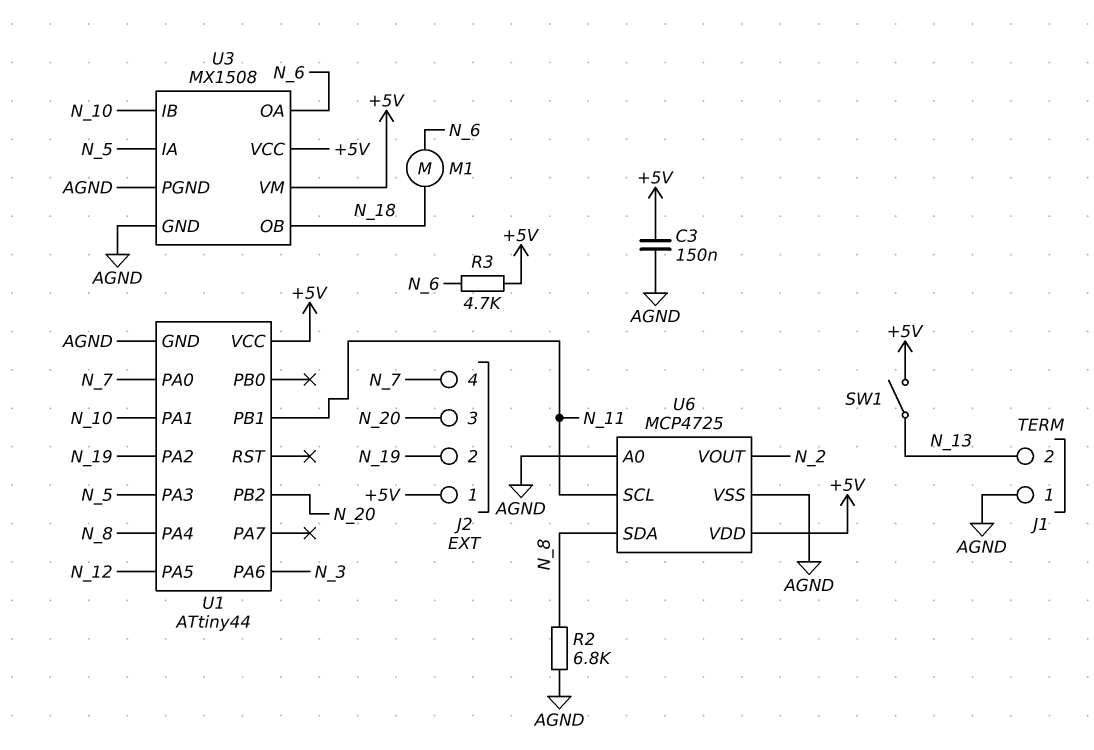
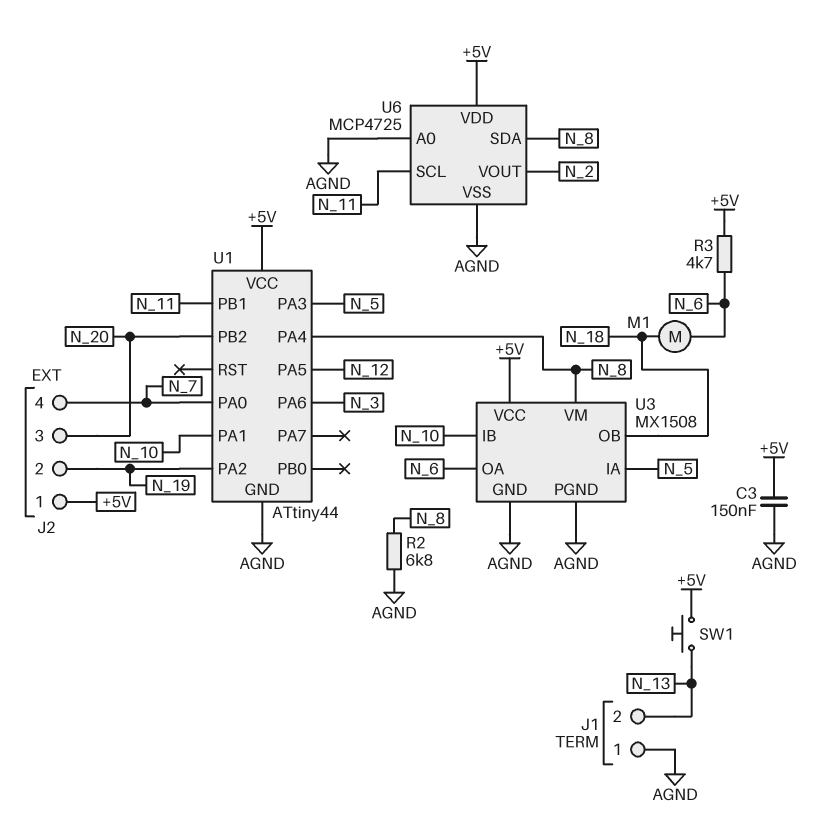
SW1: switch (+5V, N_13) -> button (+5V, N_13)
U3 pin VM: +5V -> N_8

